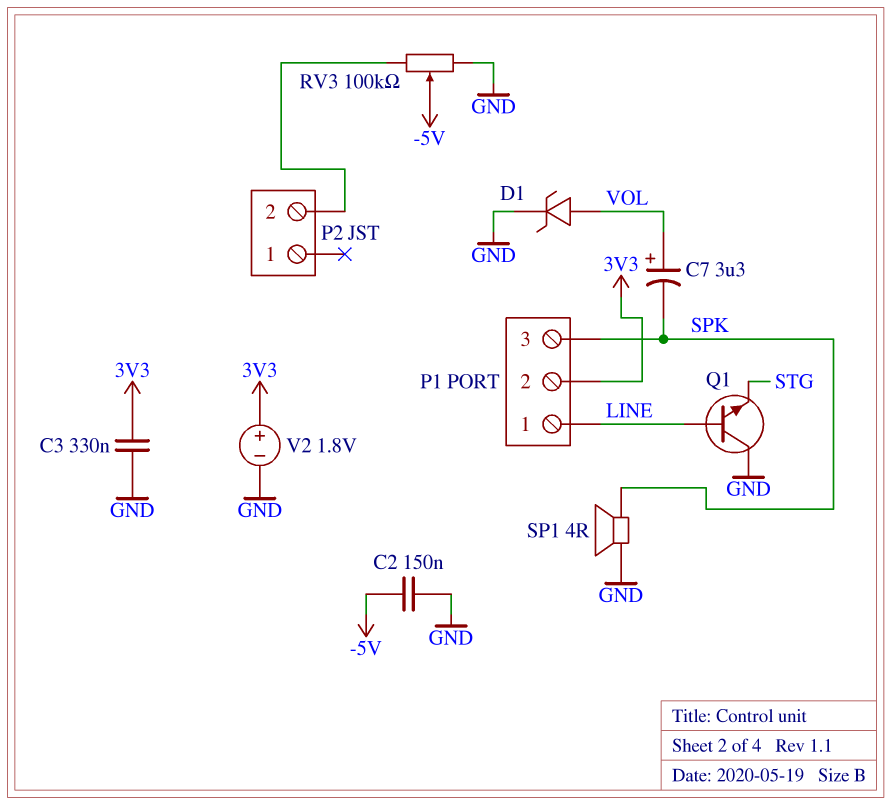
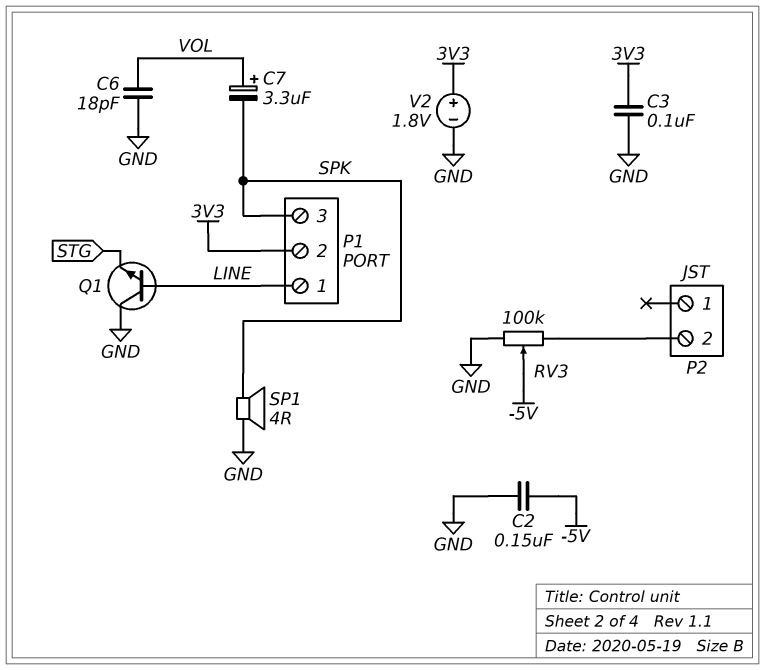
C3: 330nF (3V3, GND) -> 100nF (3V3, GND)
C6: none -> 18pF (GND, VOL)
D1: zener (A VOL, K GND) -> none

